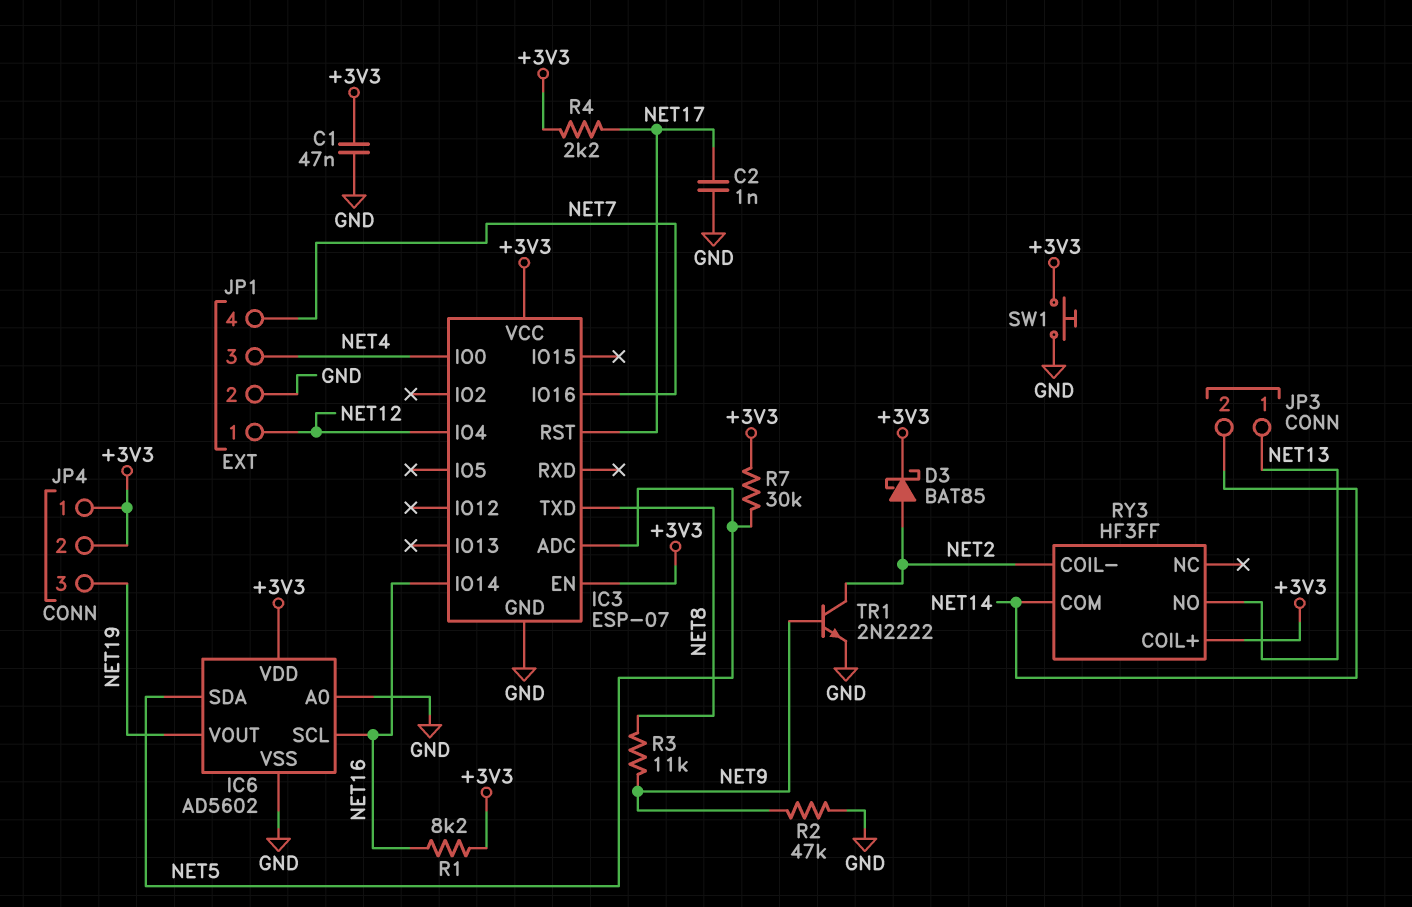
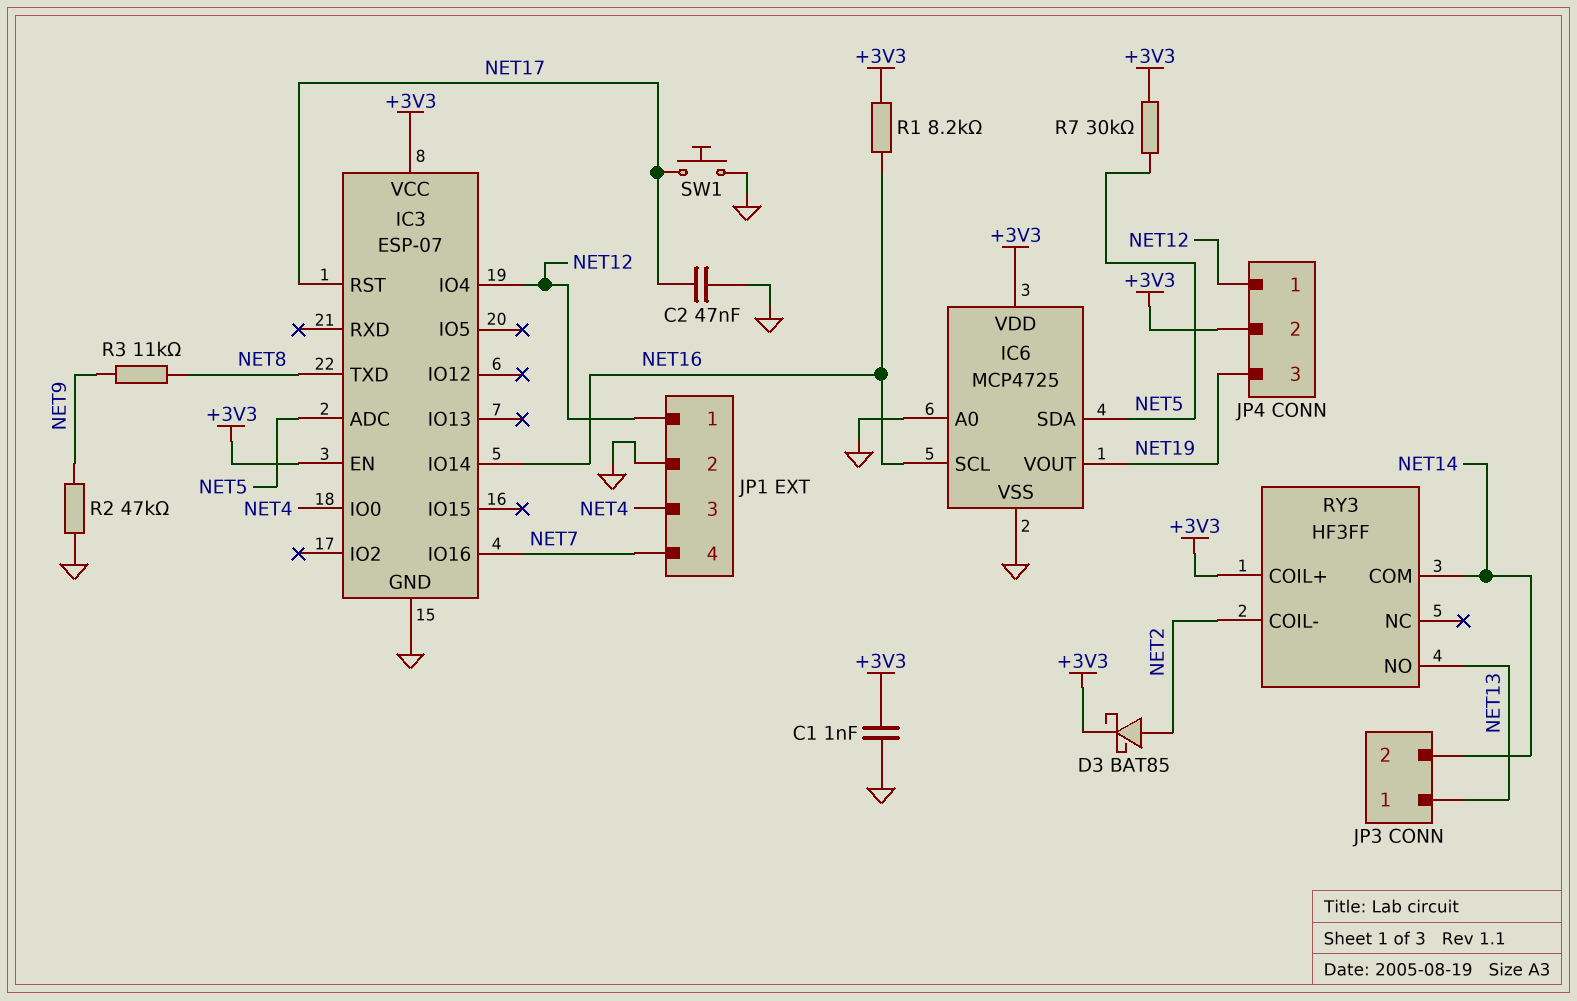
C1: 47nF (+3V3, GND) -> 1nF (+3V3, GND)
C2: 1nF (GND, NET17) -> 47nF (GND, NET17)
IC6: AD5602 -> MCP4725
JP4 pin 1: +3V3 -> NET12
R4: 2.2k (+3V3, NET17) -> none
SW1: button (+3V3, GND) -> button (GND, NET17)
TR1: NPN 2N2222 (B NET9, C NET2, E GND) -> none

